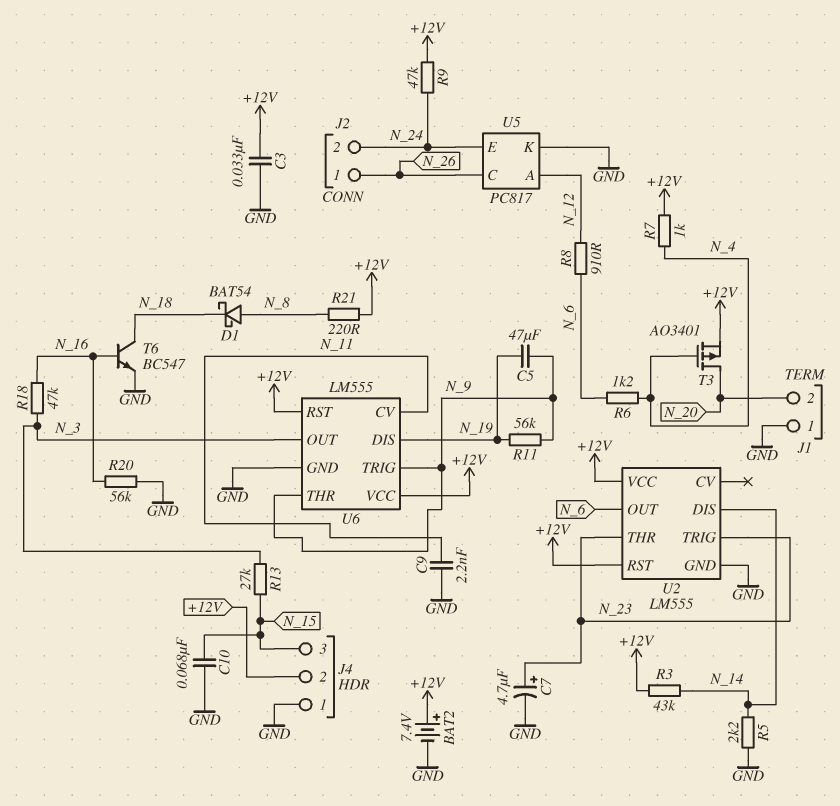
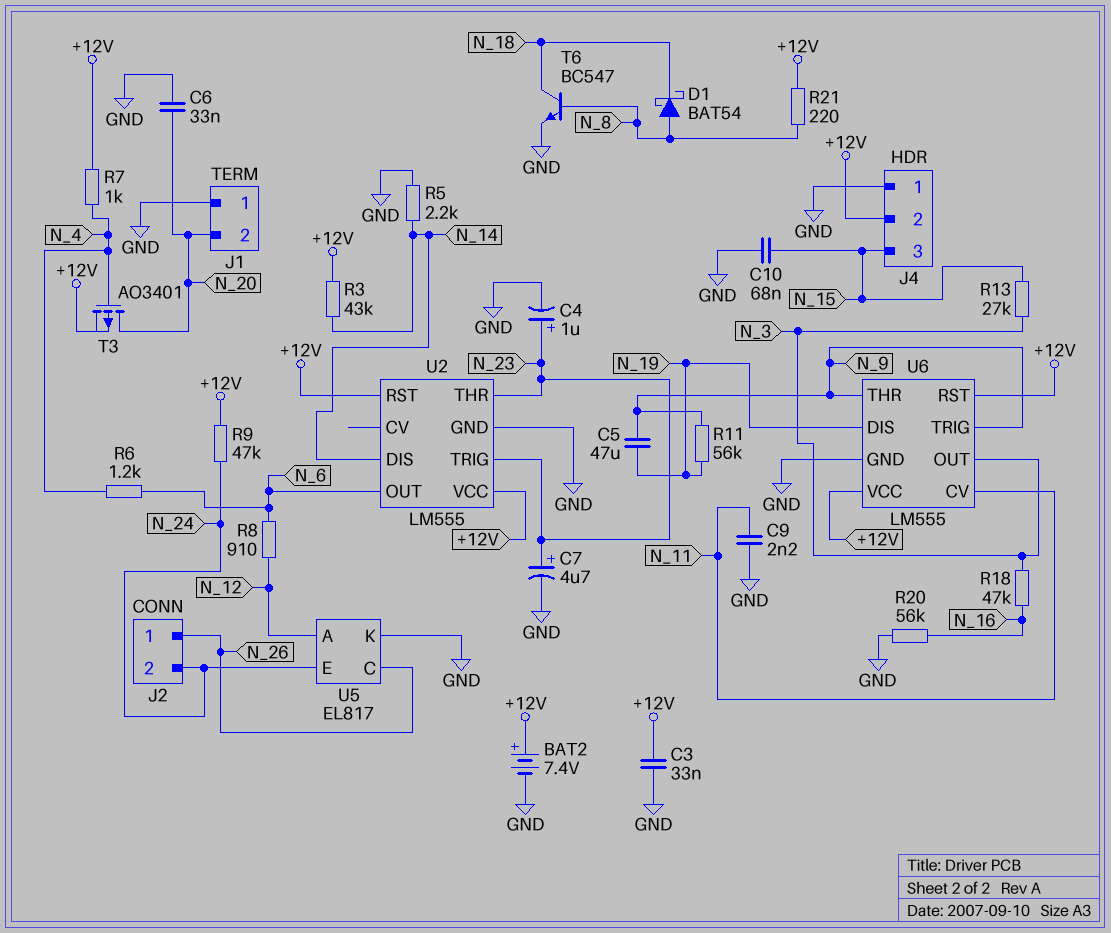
C4: none -> 1uF (plus N_23, minus GND)
C6: none -> 33nF (GND, N_20)
T6: NPN BC547 (B N_16, C N_18, E GND) -> NPN BC547 (B N_8, C N_18, E GND)
U5: PC817 -> EL817

